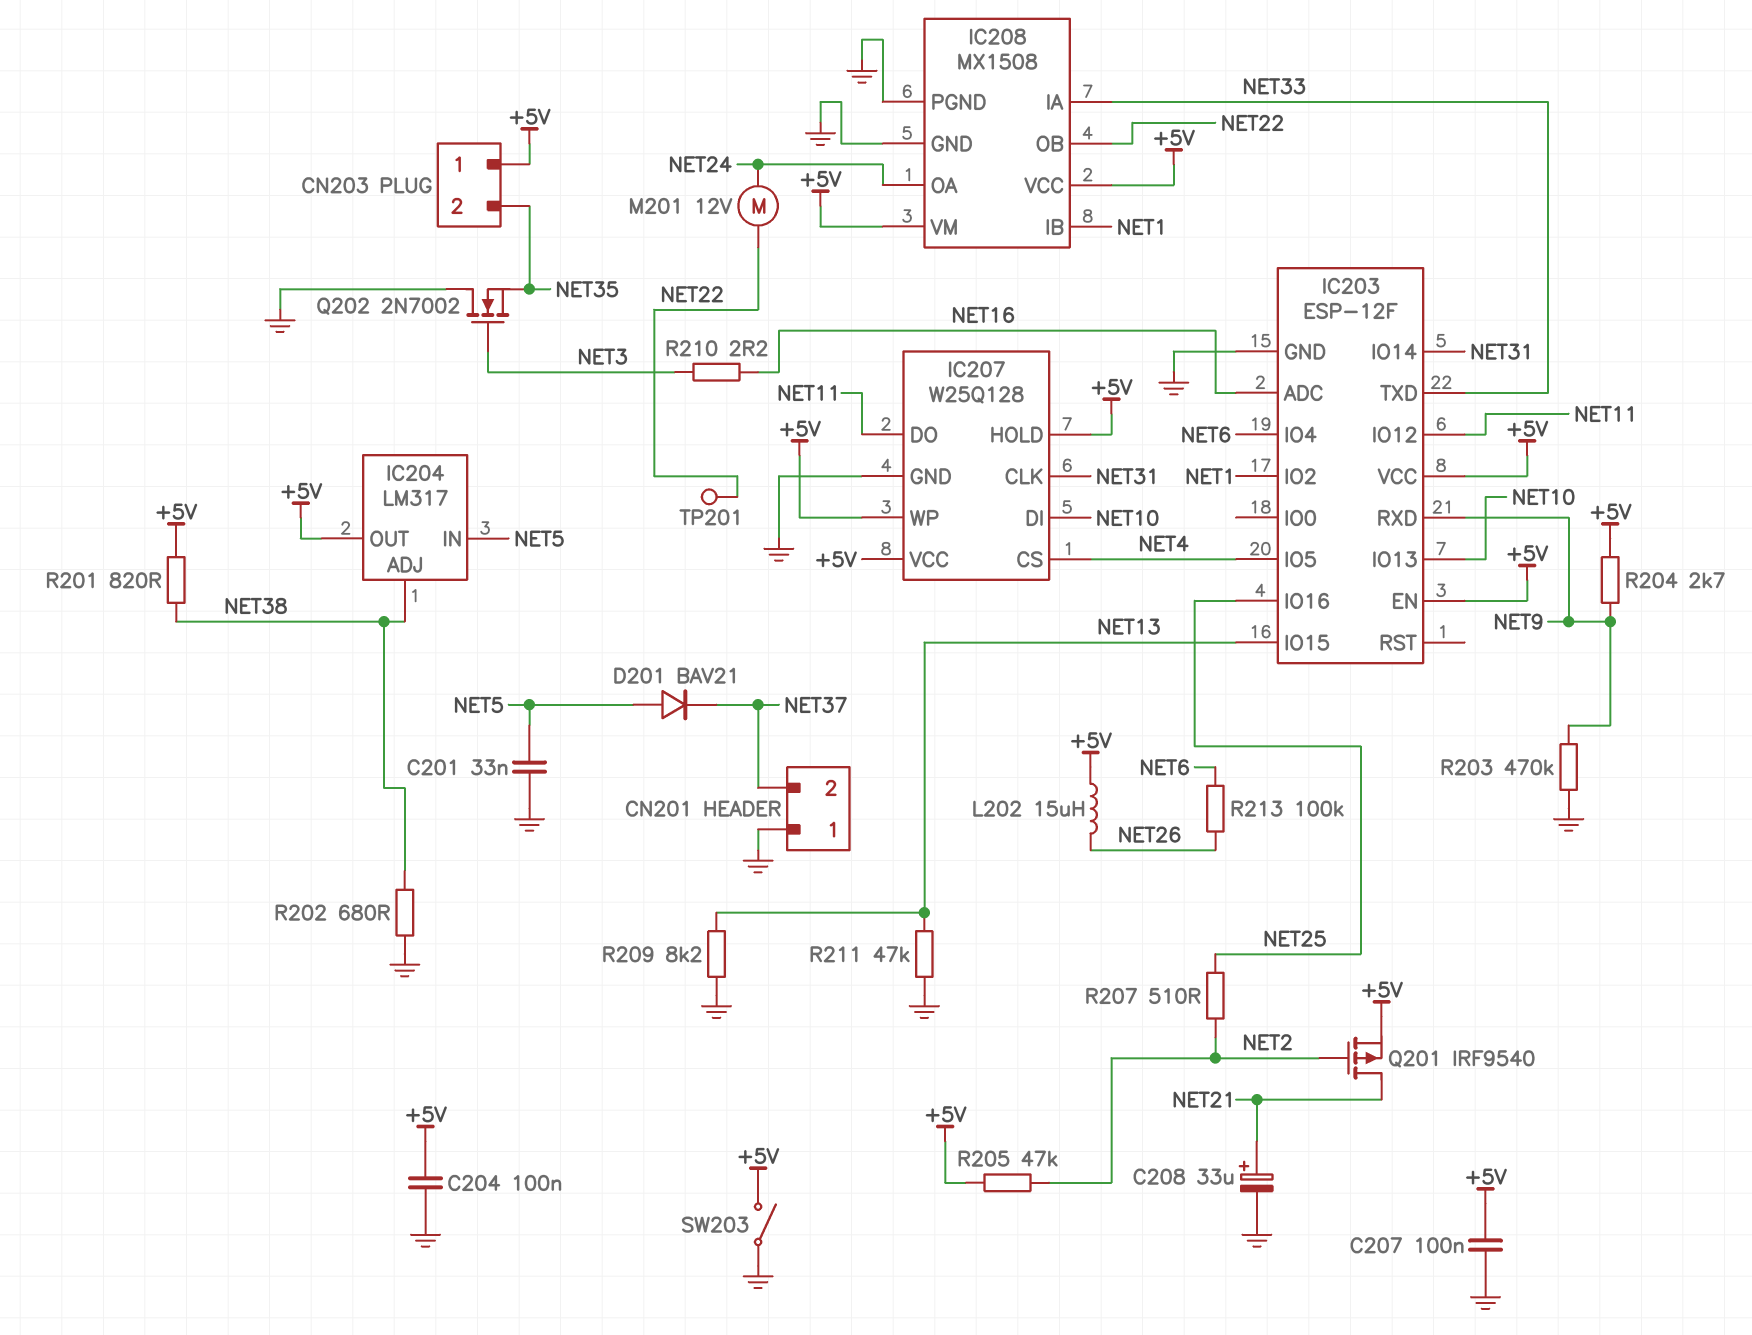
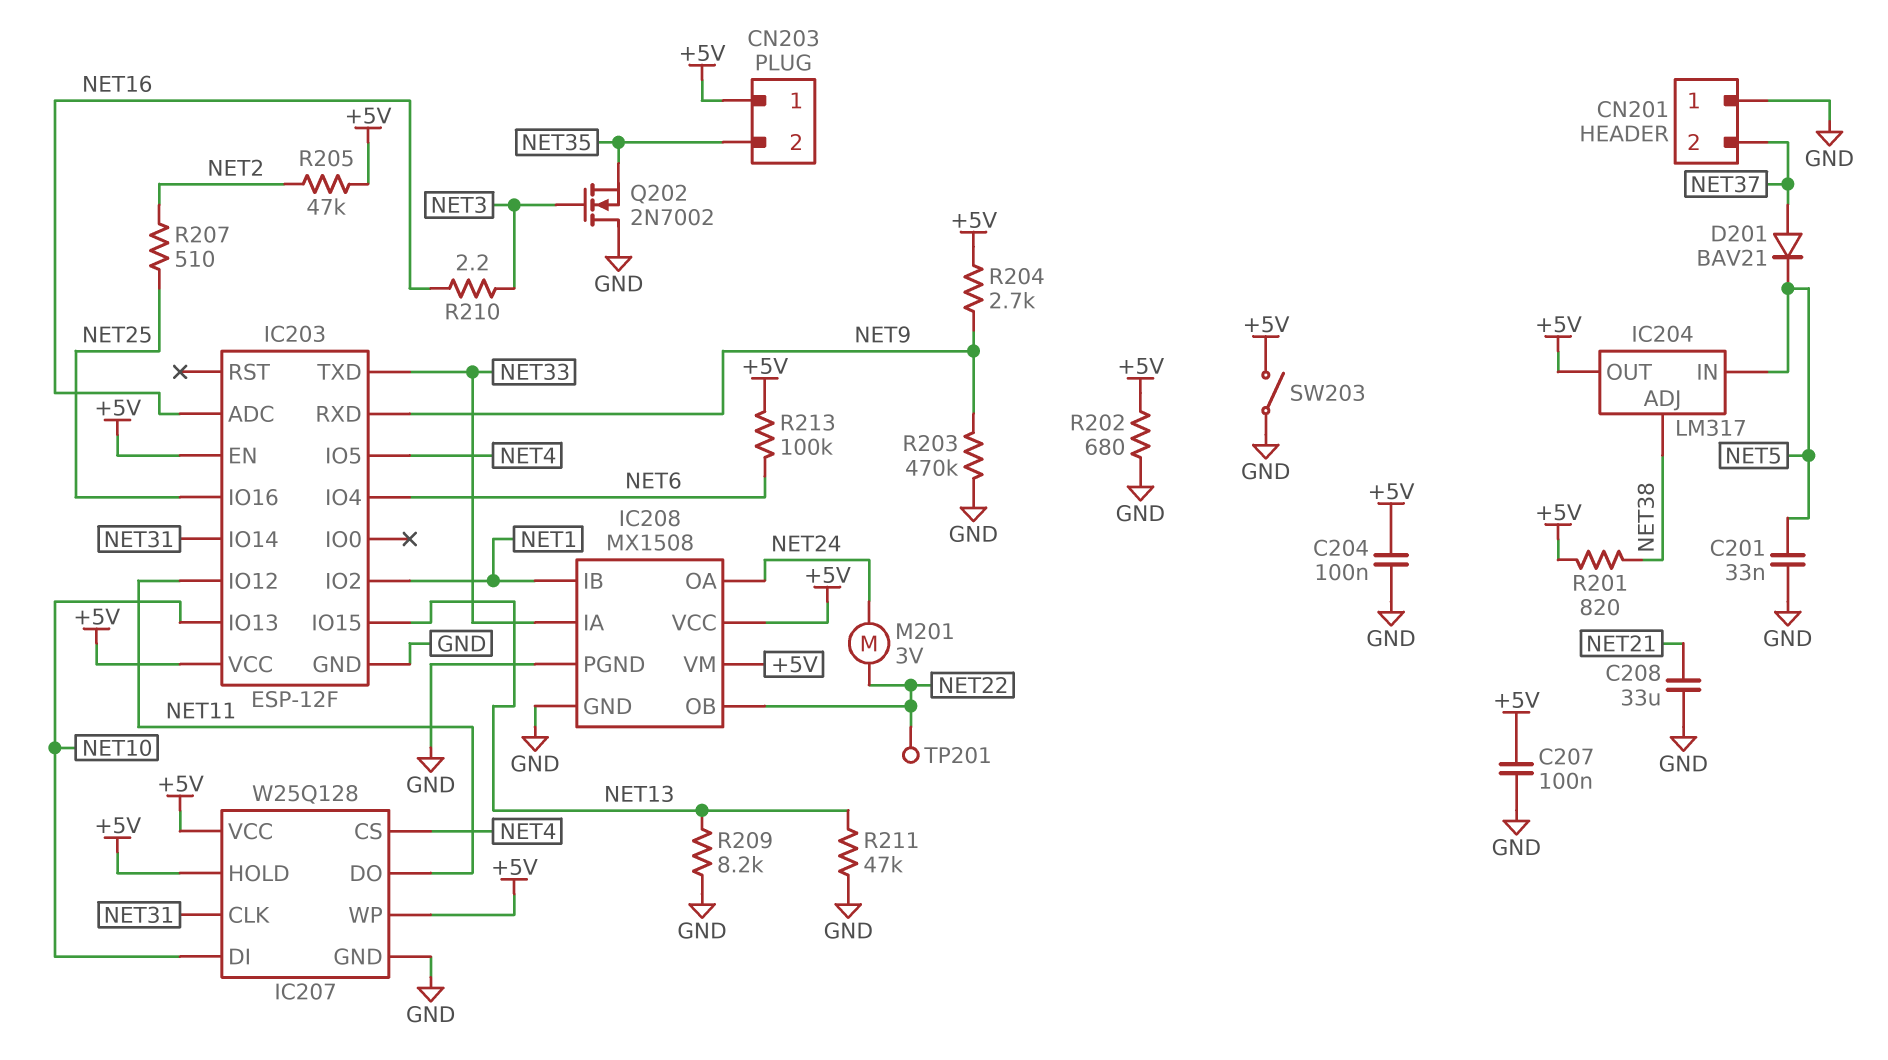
C208: 33uF (plus NET21, minus GND) -> 33uF (GND, NET21)
D201: diode BAV21 (A NET5, K NET37) -> diode BAV21 (A NET37, K NET5)
L202: 15uH (+5V, NET26) -> none
M201: motor 12V (NET22, NET24) -> motor 3V (NET22, NET24)
Q201: PMOS IRF9540 (G NET2, D NET21, S +5V) -> none
R202: 680 (GND, NET38) -> 680 (+5V, GND)
R213: 100k (NET6, NET26) -> 100k (+5V, NET6)

